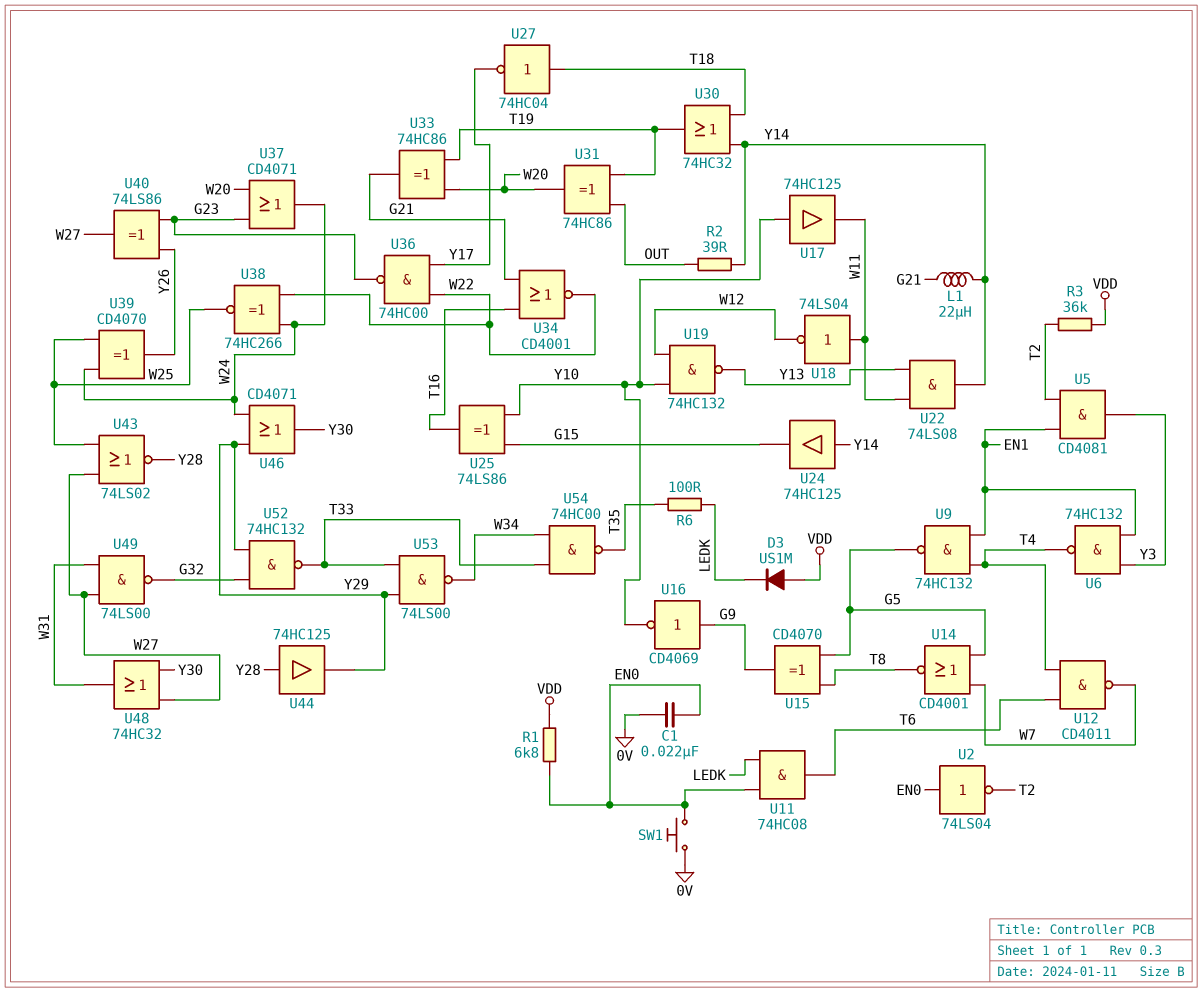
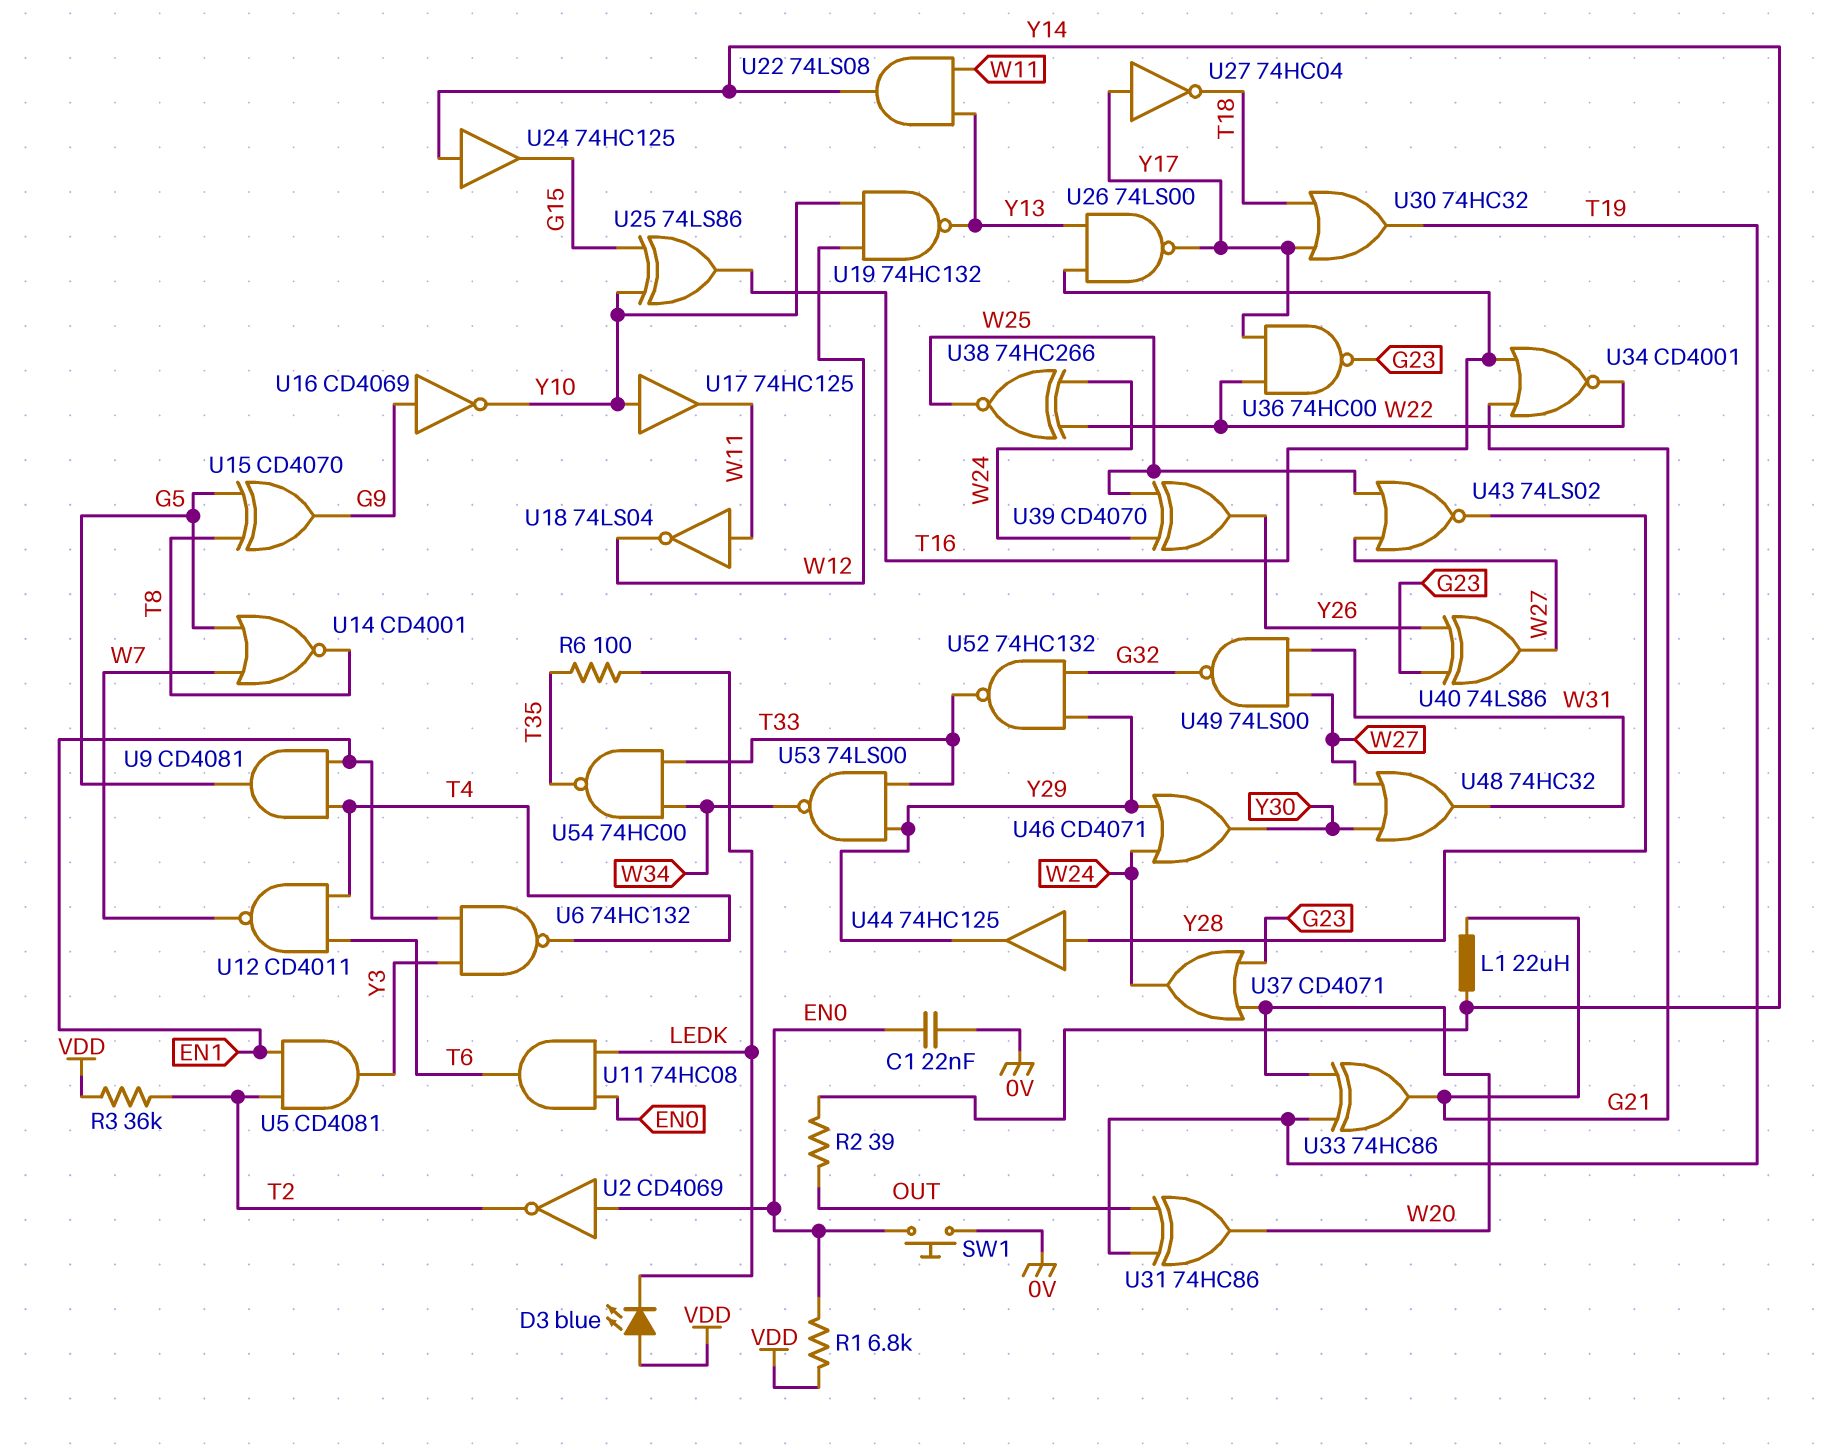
D3: diode US1M (A VDD, K LEDK) -> LED blue (A VDD, K LEDK)
U2: NOT 74LS04 (in EN0, out T2) -> NOT CD4069 (in EN0, out T2)
U9: NAND 74HC132 (in EN1, in T4, out G5) -> AND CD4081 (in EN1, in T4, out G5)
U26: none -> NAND 74LS00 (in T16, in Y13, out Y17)
U27: NOT 74HC04 (in T18, out Y17) -> NOT 74HC04 (in Y17, out T18)
U30: OR 74HC32 (in T18, in Y14, out T19) -> OR 74HC32 (in T18, in Y17, out T19)

